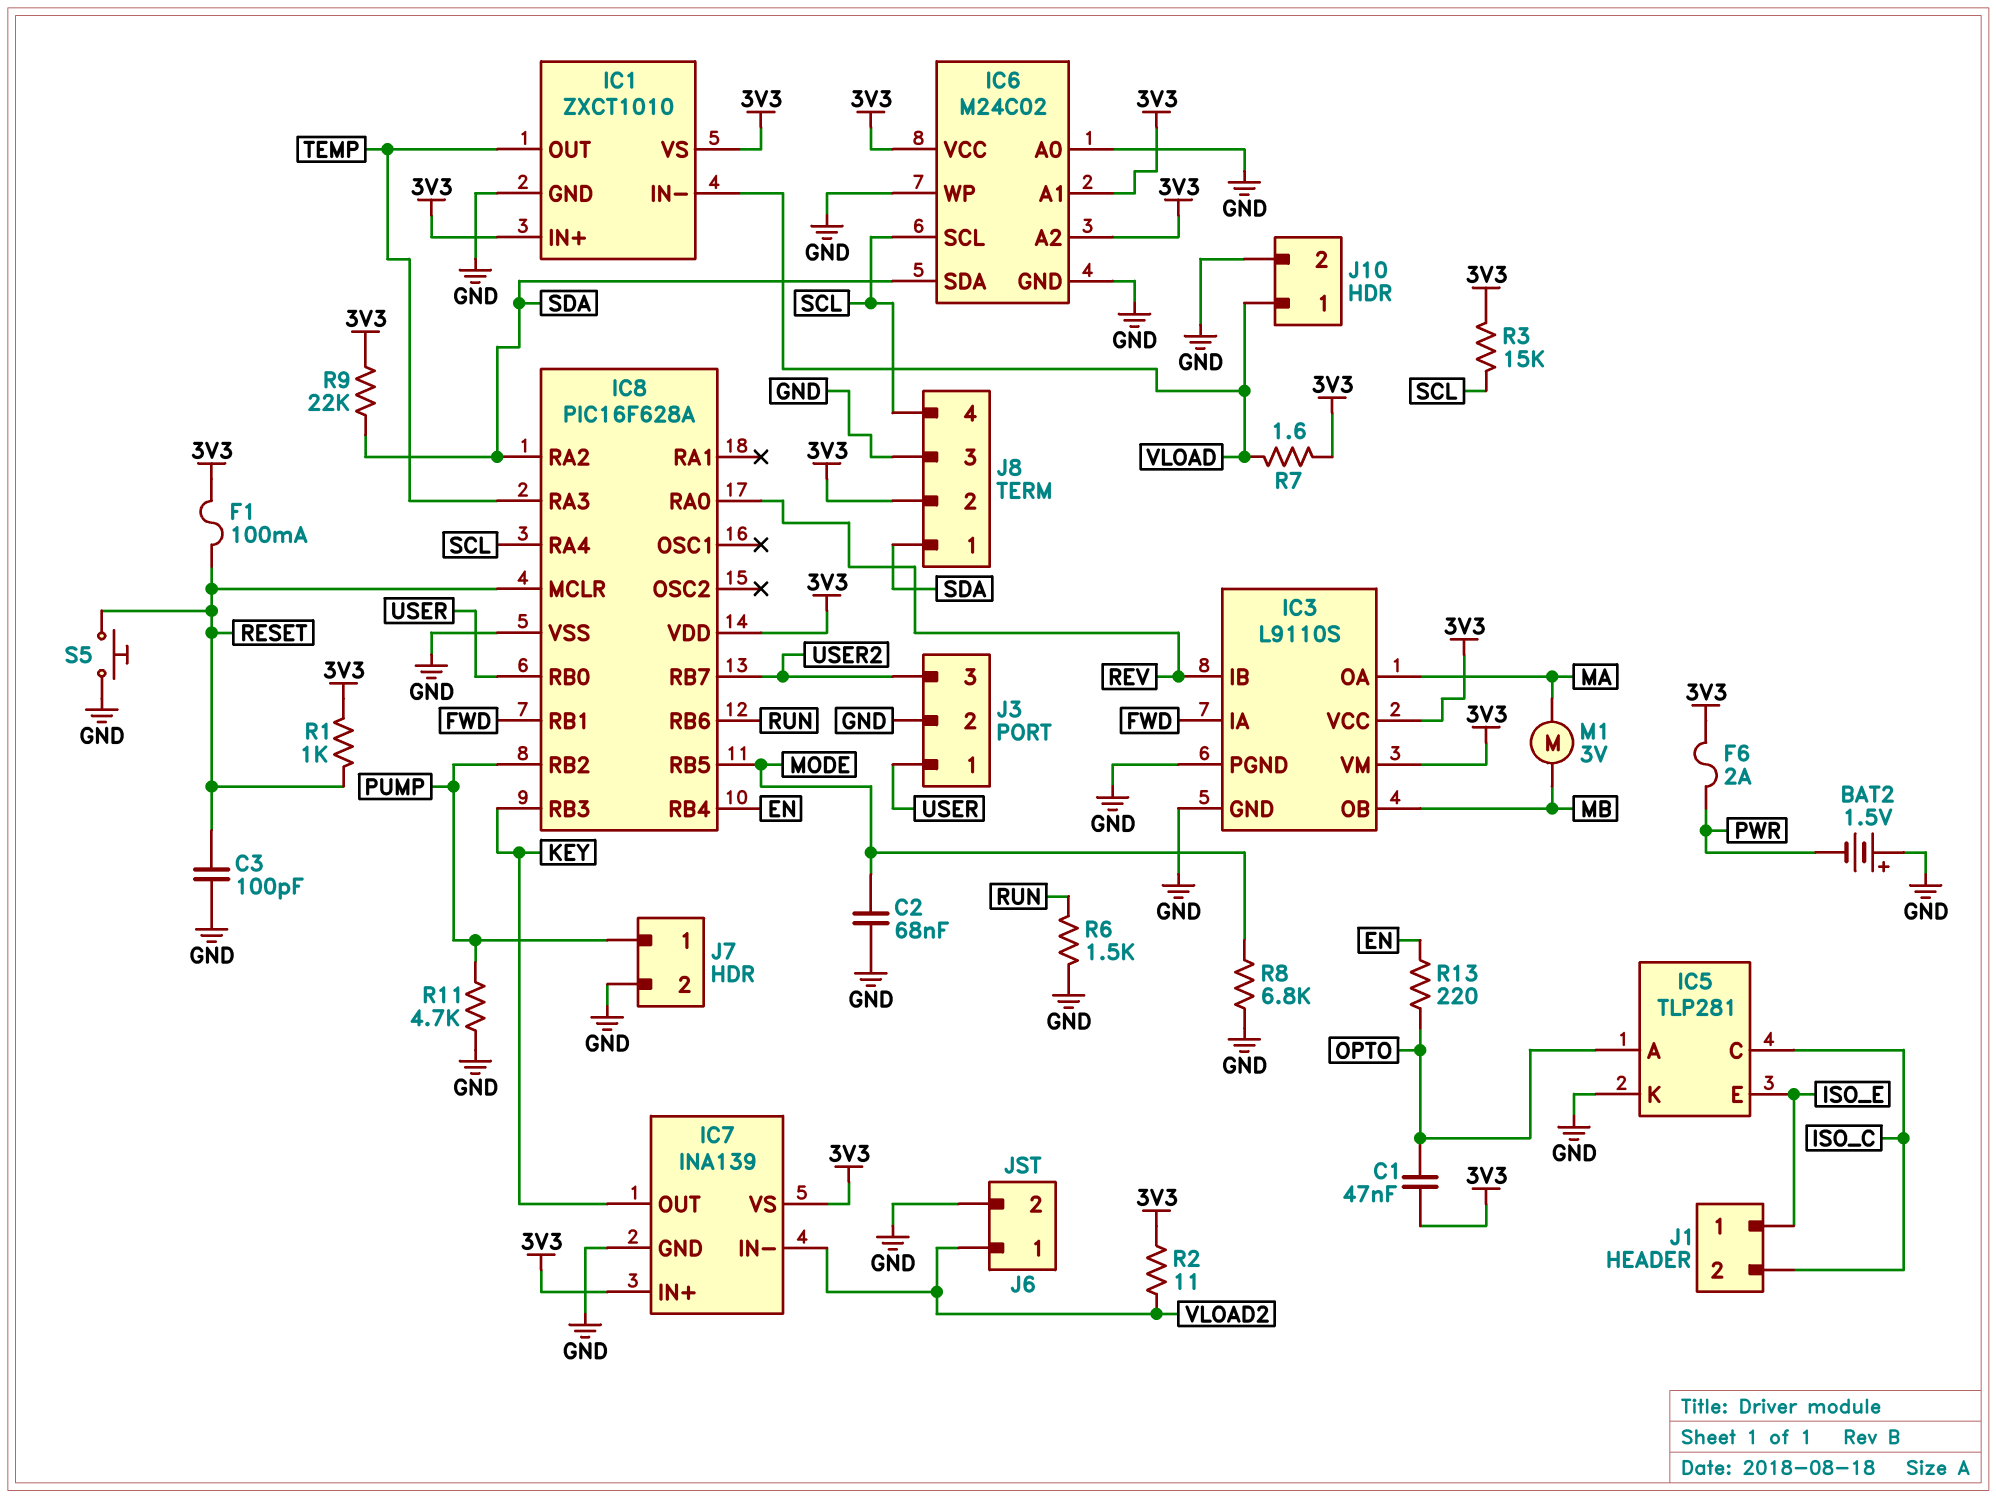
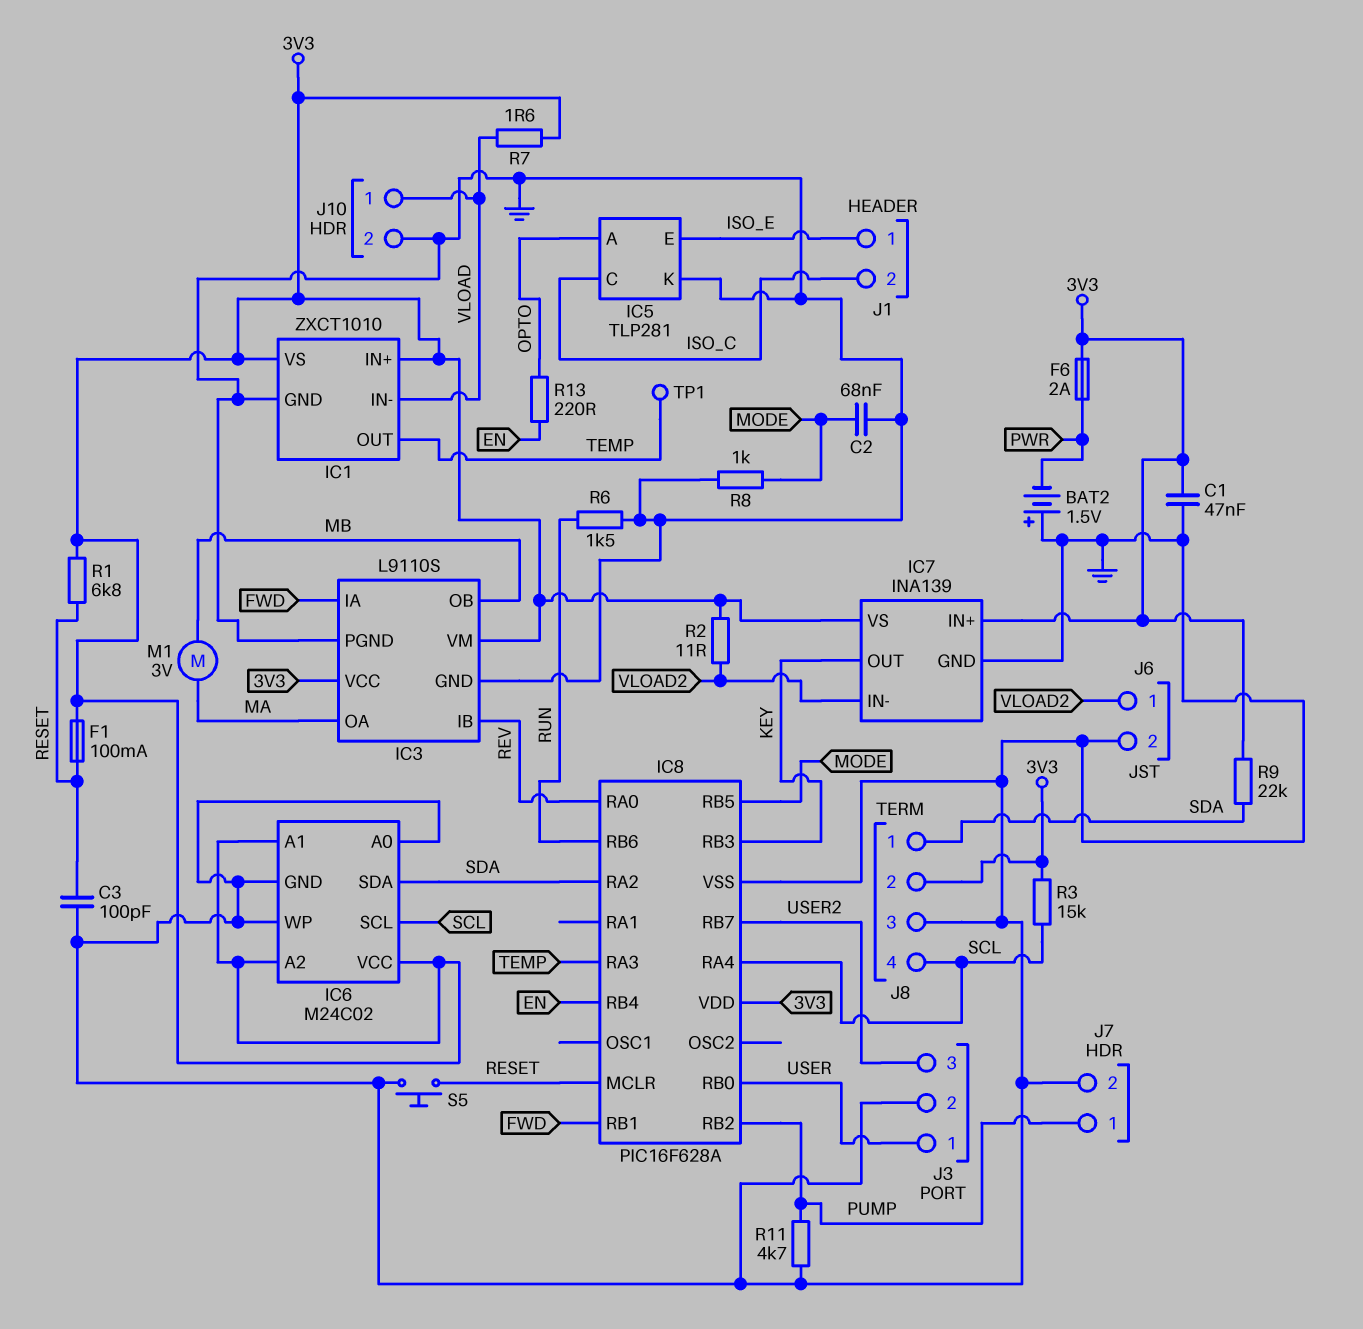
C1: 47nF (3V3, OPTO) -> 47nF (3V3, GND)
R1: 1k (3V3, RESET) -> 6.8k (3V3, RESET)
R8: 6.8k (GND, MODE) -> 1k (GND, MODE)
TP1: none -> test point (TEMP)

